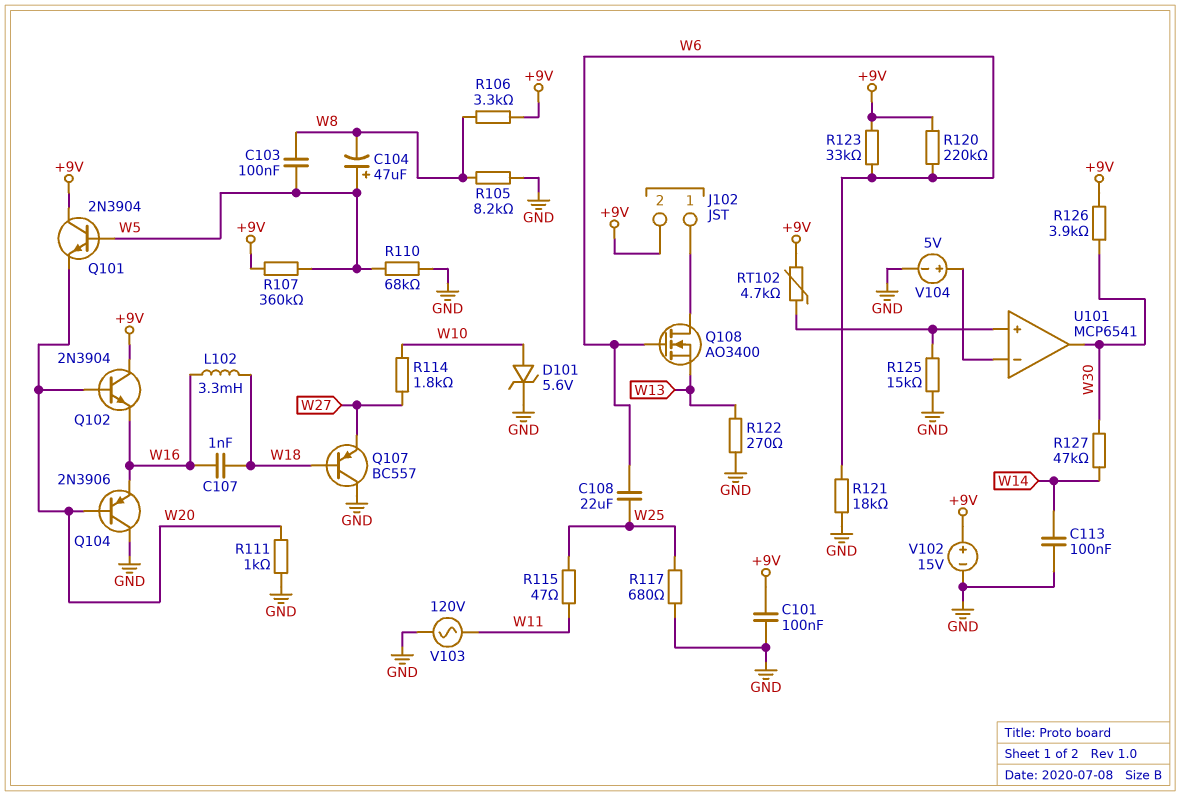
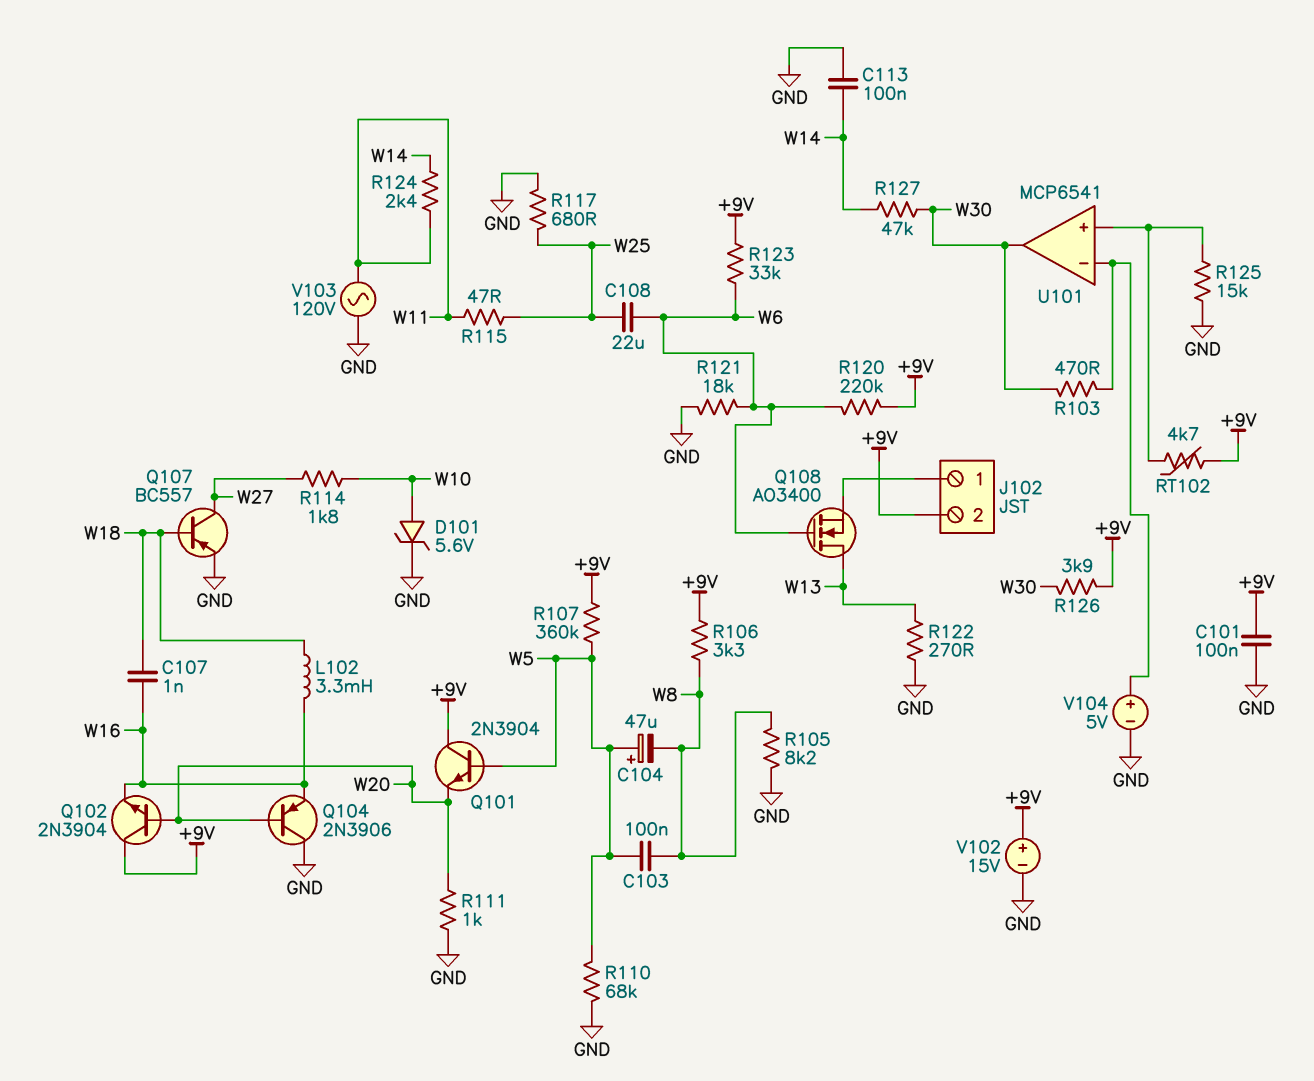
Q107: PNP BC557 (B W18, C GND, E W27) -> PNP BC557 (B W18, C W27, E GND)
Q108: NMOS AO3400 (G W6, D J102/1, S W13) -> NMOS AO3400 (G W6, D W13, S J102/1)
R103: none -> 470 (U101/in-, W30)
R124: none -> 2.4k (W11, W14)

